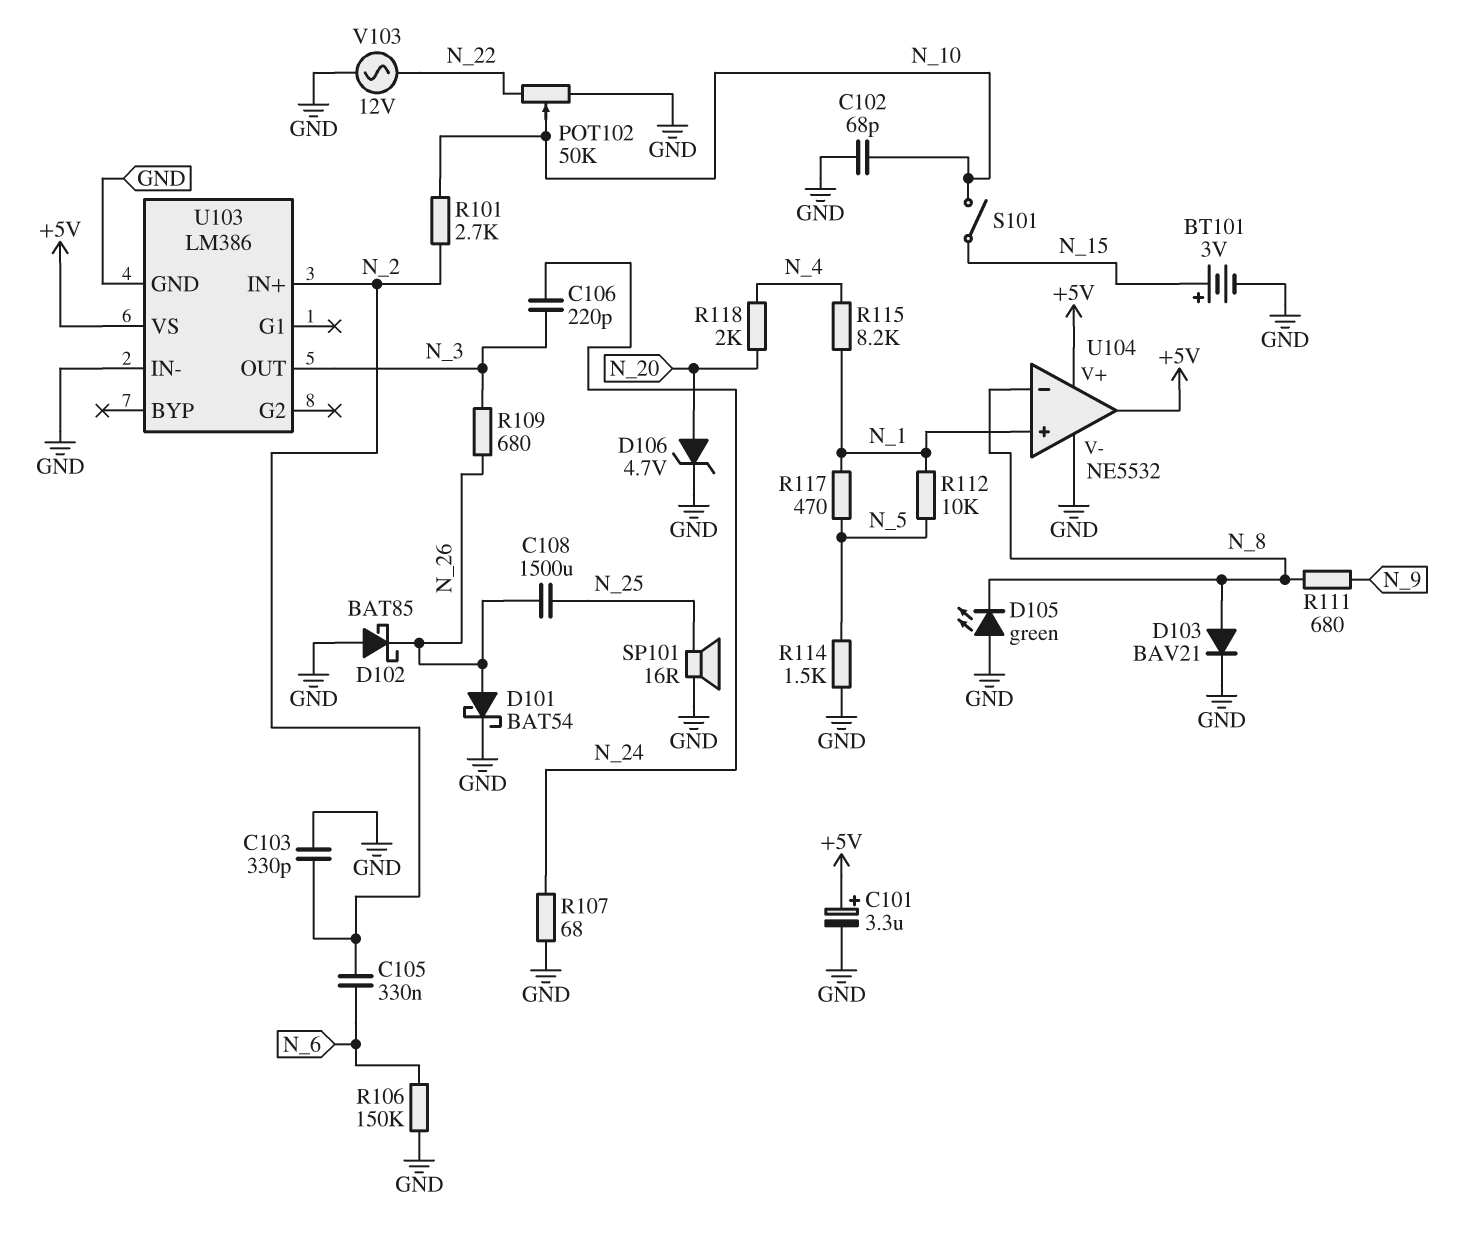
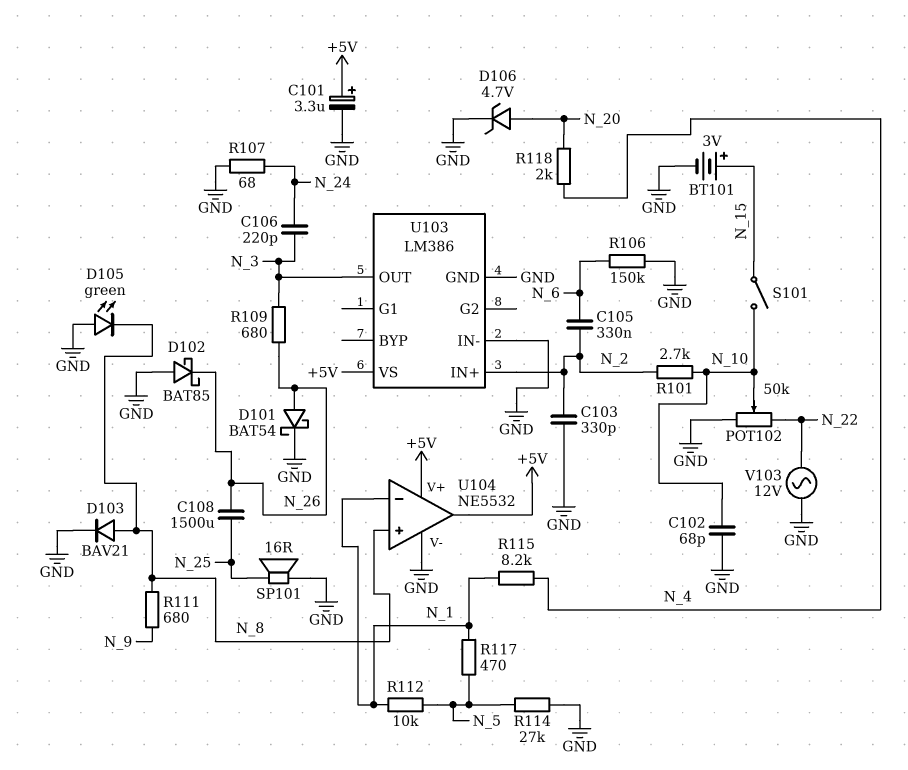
R114: 1.5k (GND, N_5) -> 27k (GND, N_5)
U104 pin in+: N_1 -> N_8
U104 pin in-: N_8 -> N_1

